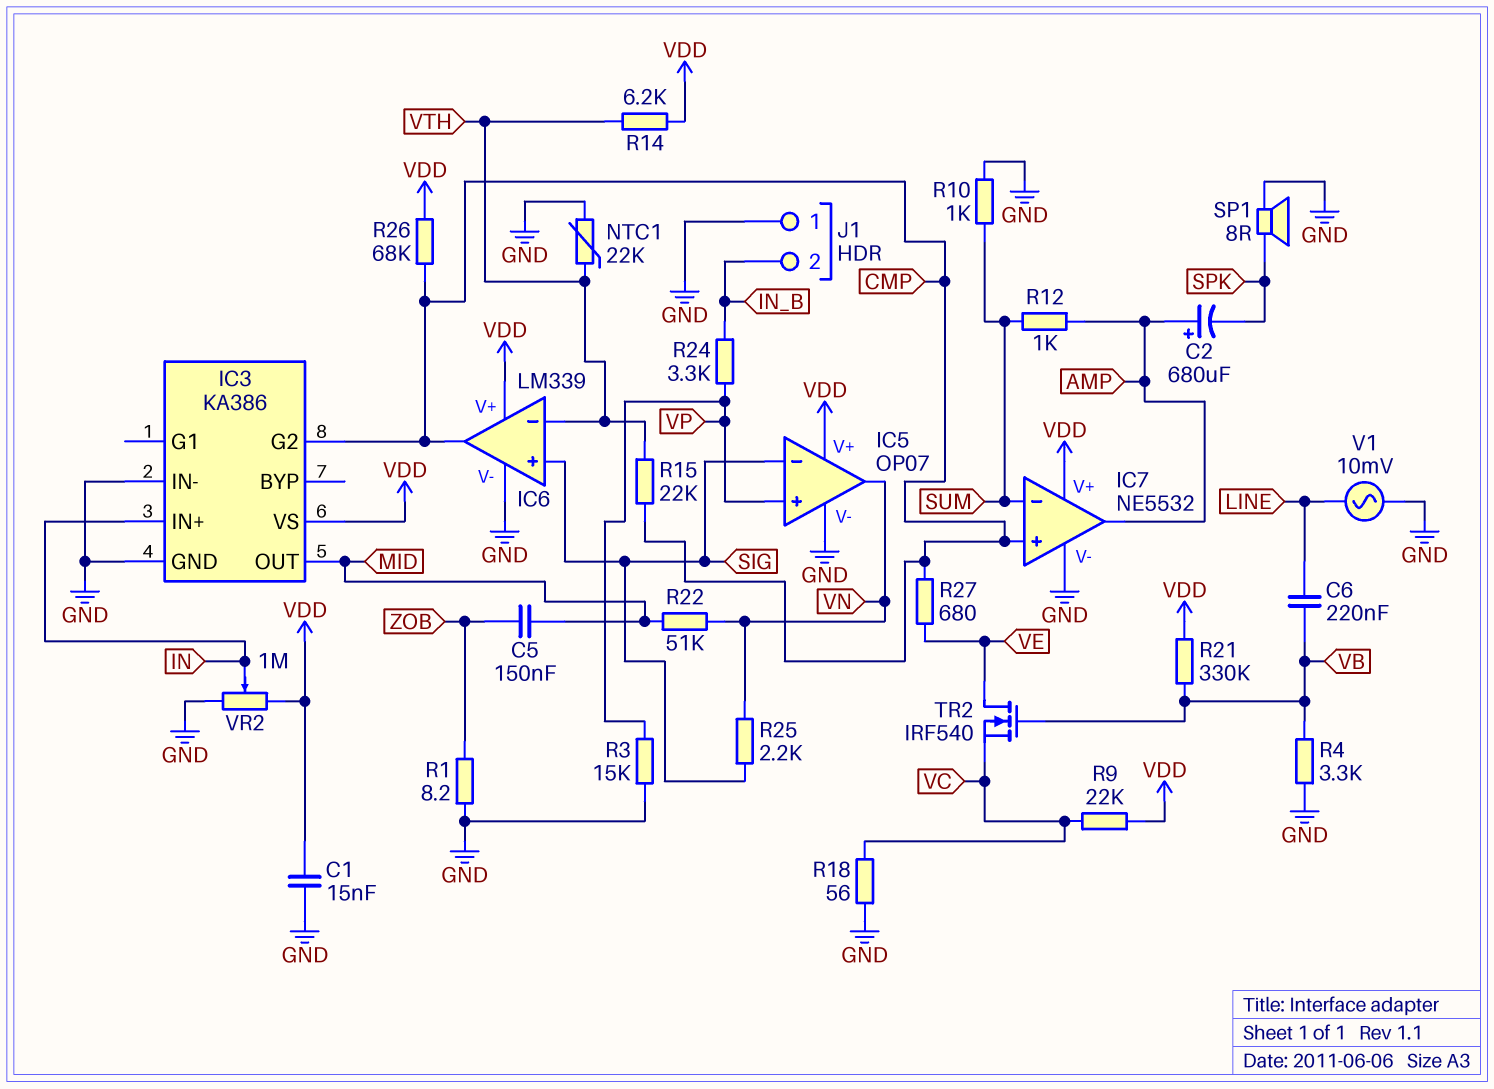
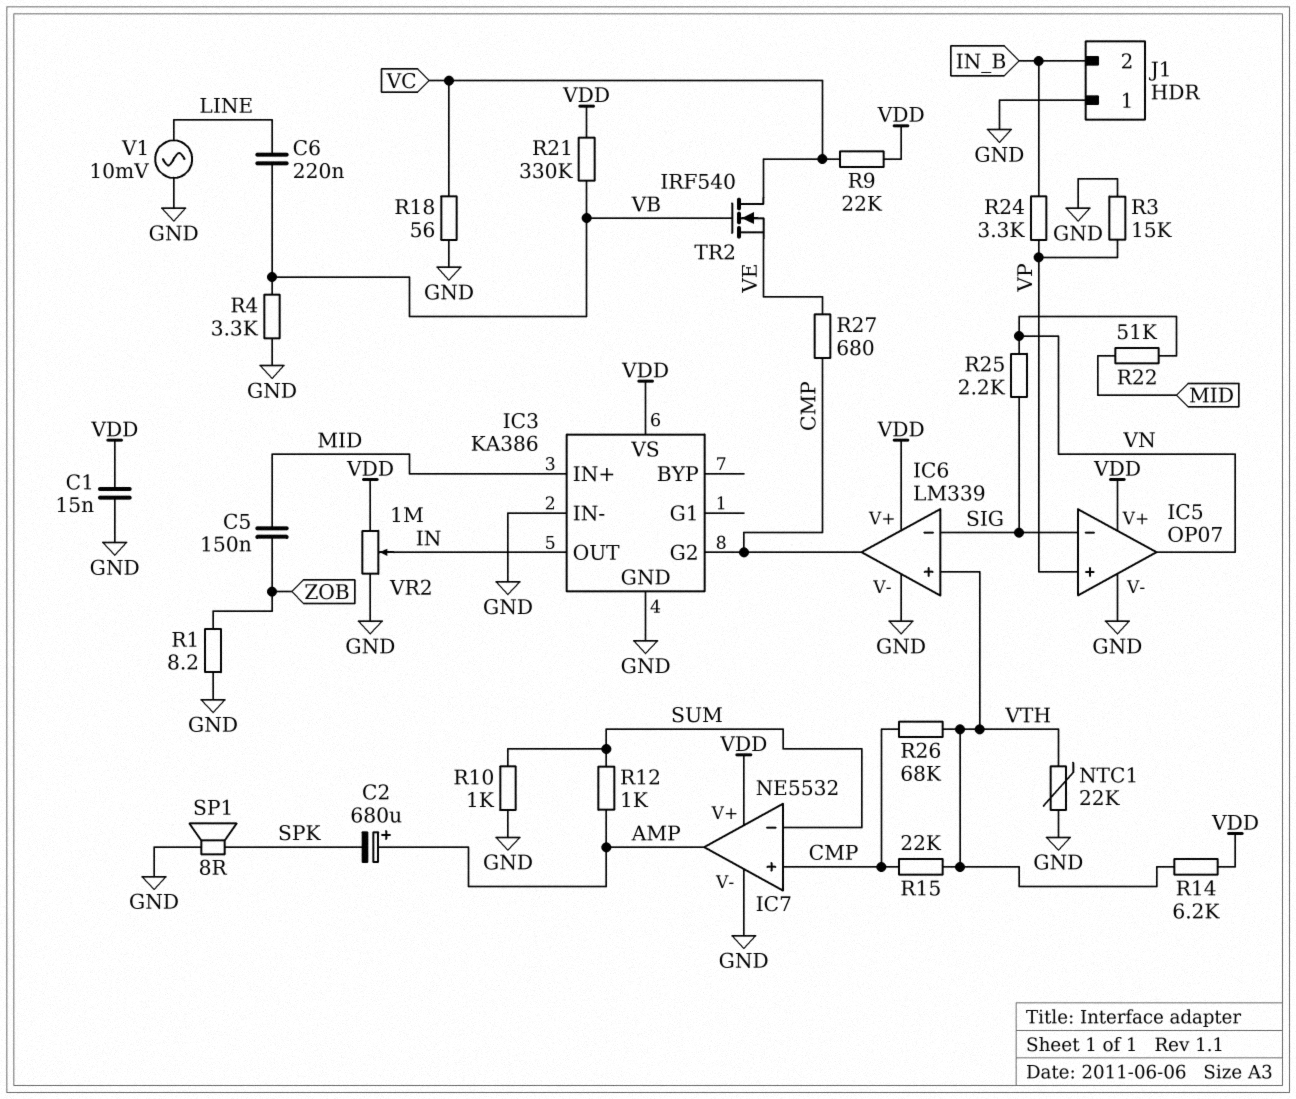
IC3 pin IN+: IN -> MID
IC3 pin OUT: MID -> IN
IC6 pin in+: SIG -> VTH
IC6 pin in-: VTH -> SIG
R26: 68k (CMP, VDD) -> 68k (CMP, VTH)
TR2: NMOS IRF540 (G VB, D VE, S VC) -> NMOS IRF540 (G VB, D VC, S VE)

